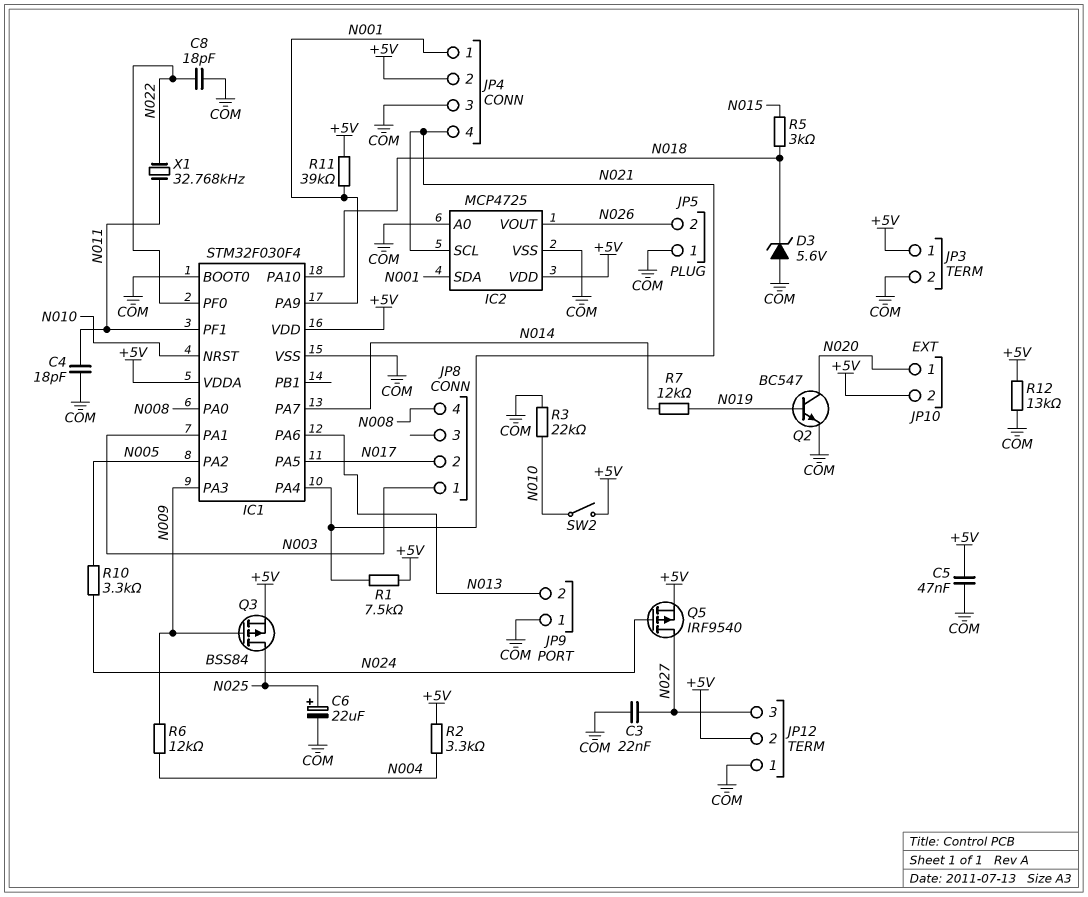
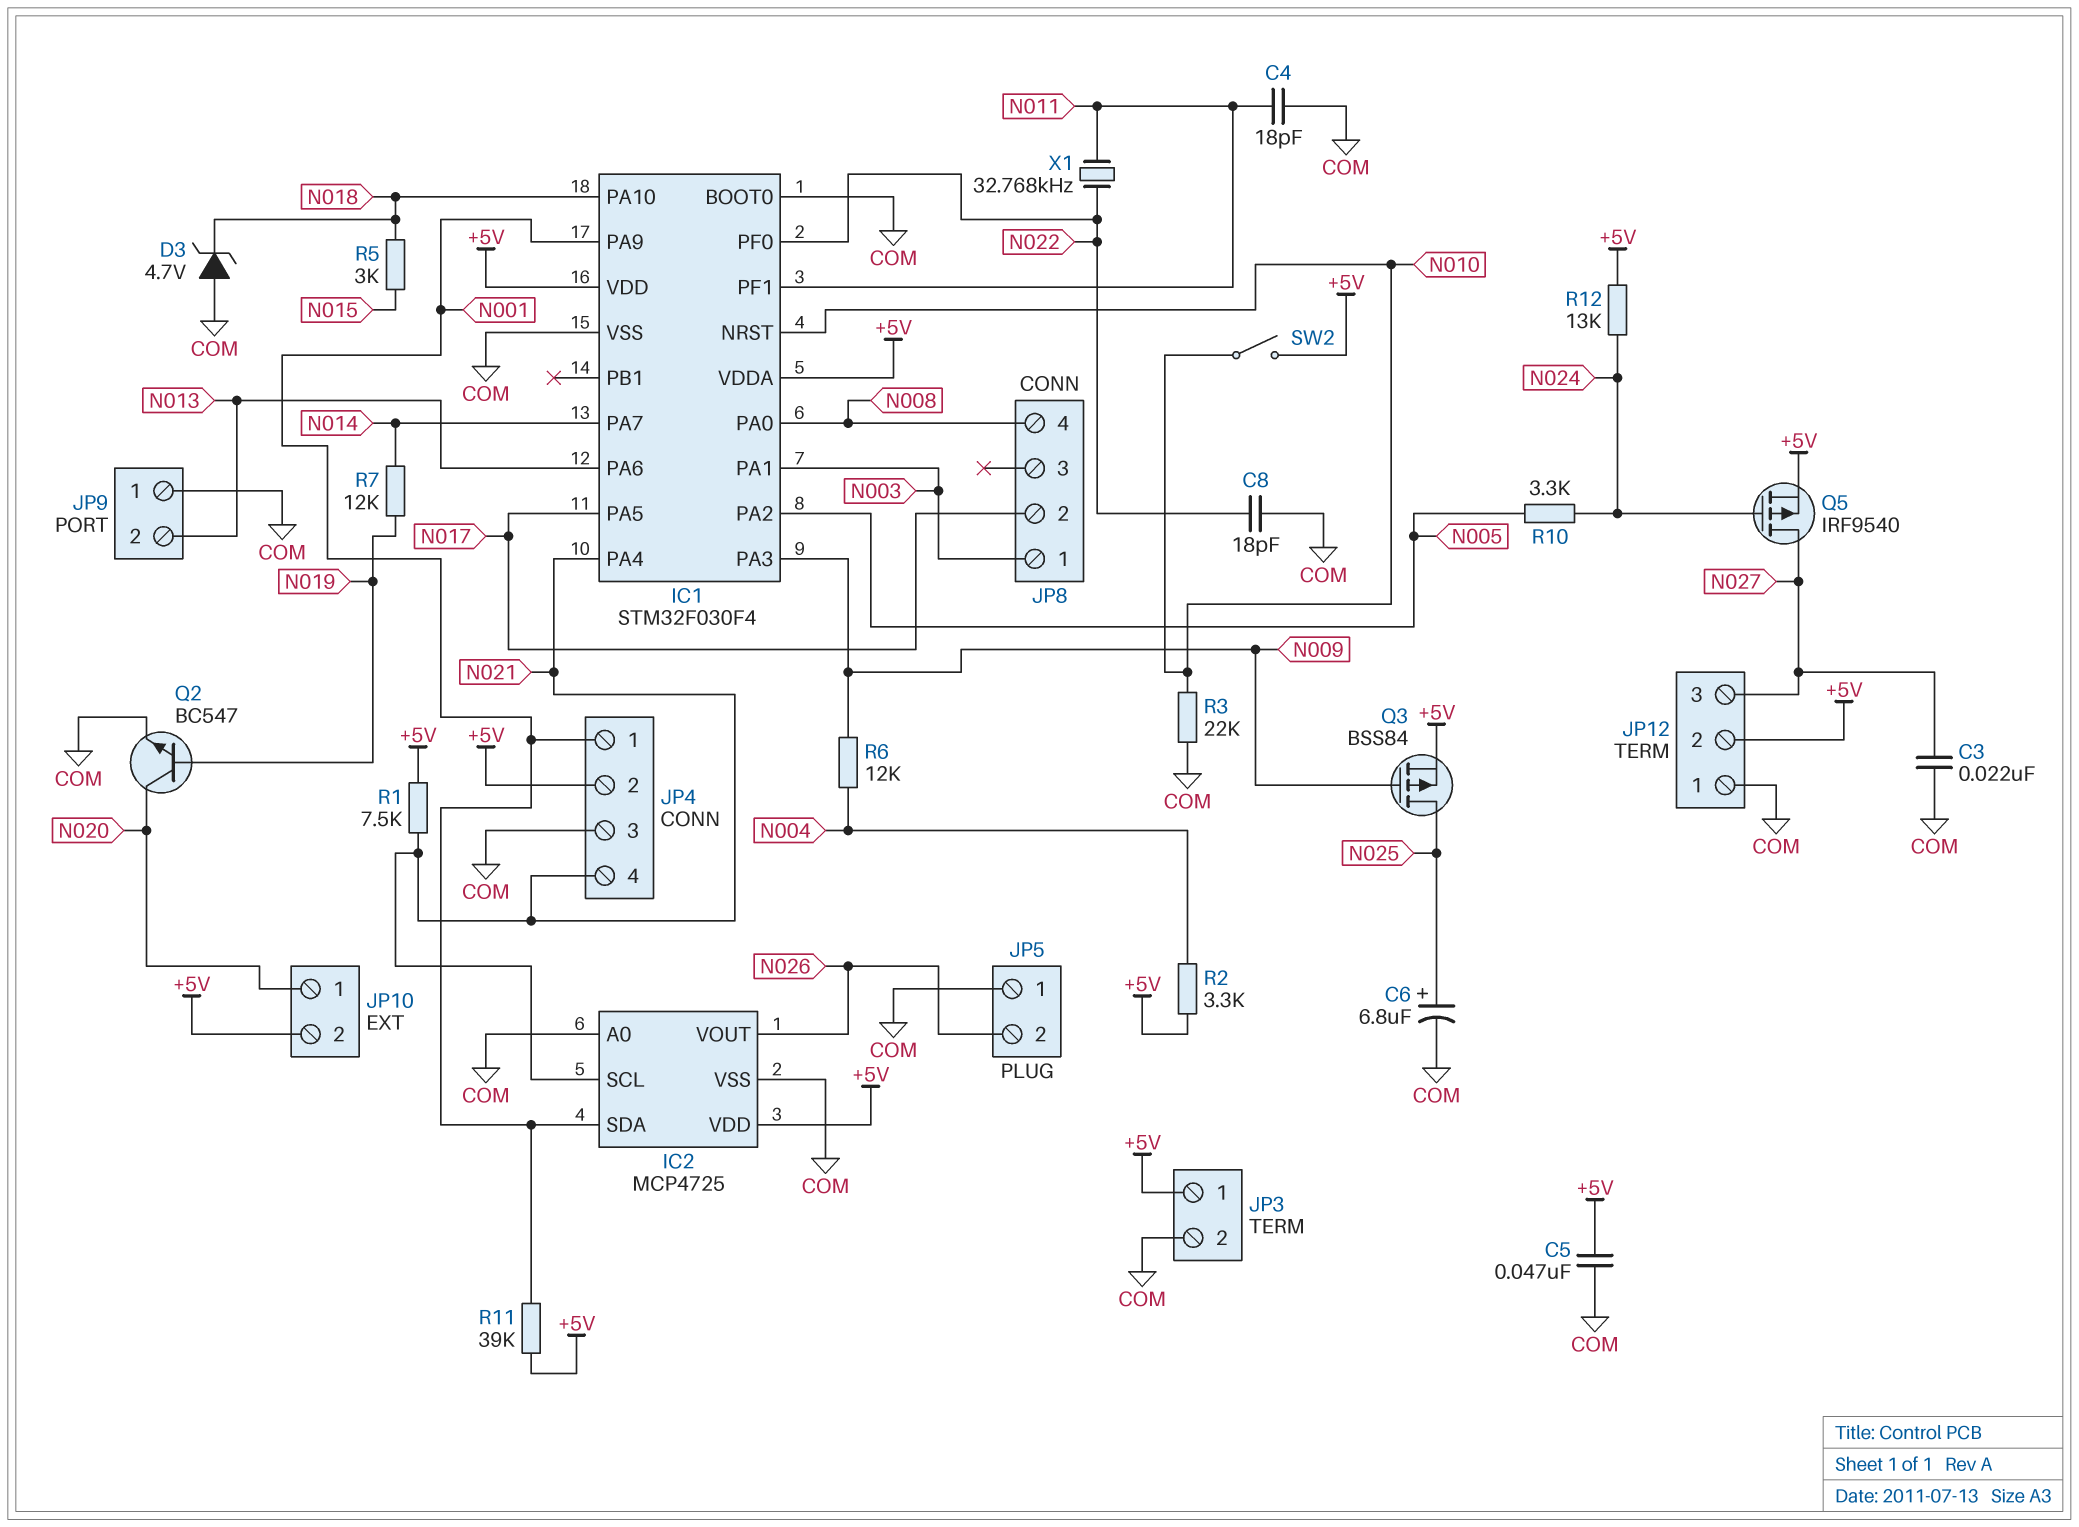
C6: 22uF (plus N025, minus COM) -> 6.8uF (plus N025, minus COM)
D3: zener 5.6V (A COM, K N018) -> zener 4.7V (A COM, K N018)
R12: 13k (+5V, COM) -> 13k (+5V, N024)

